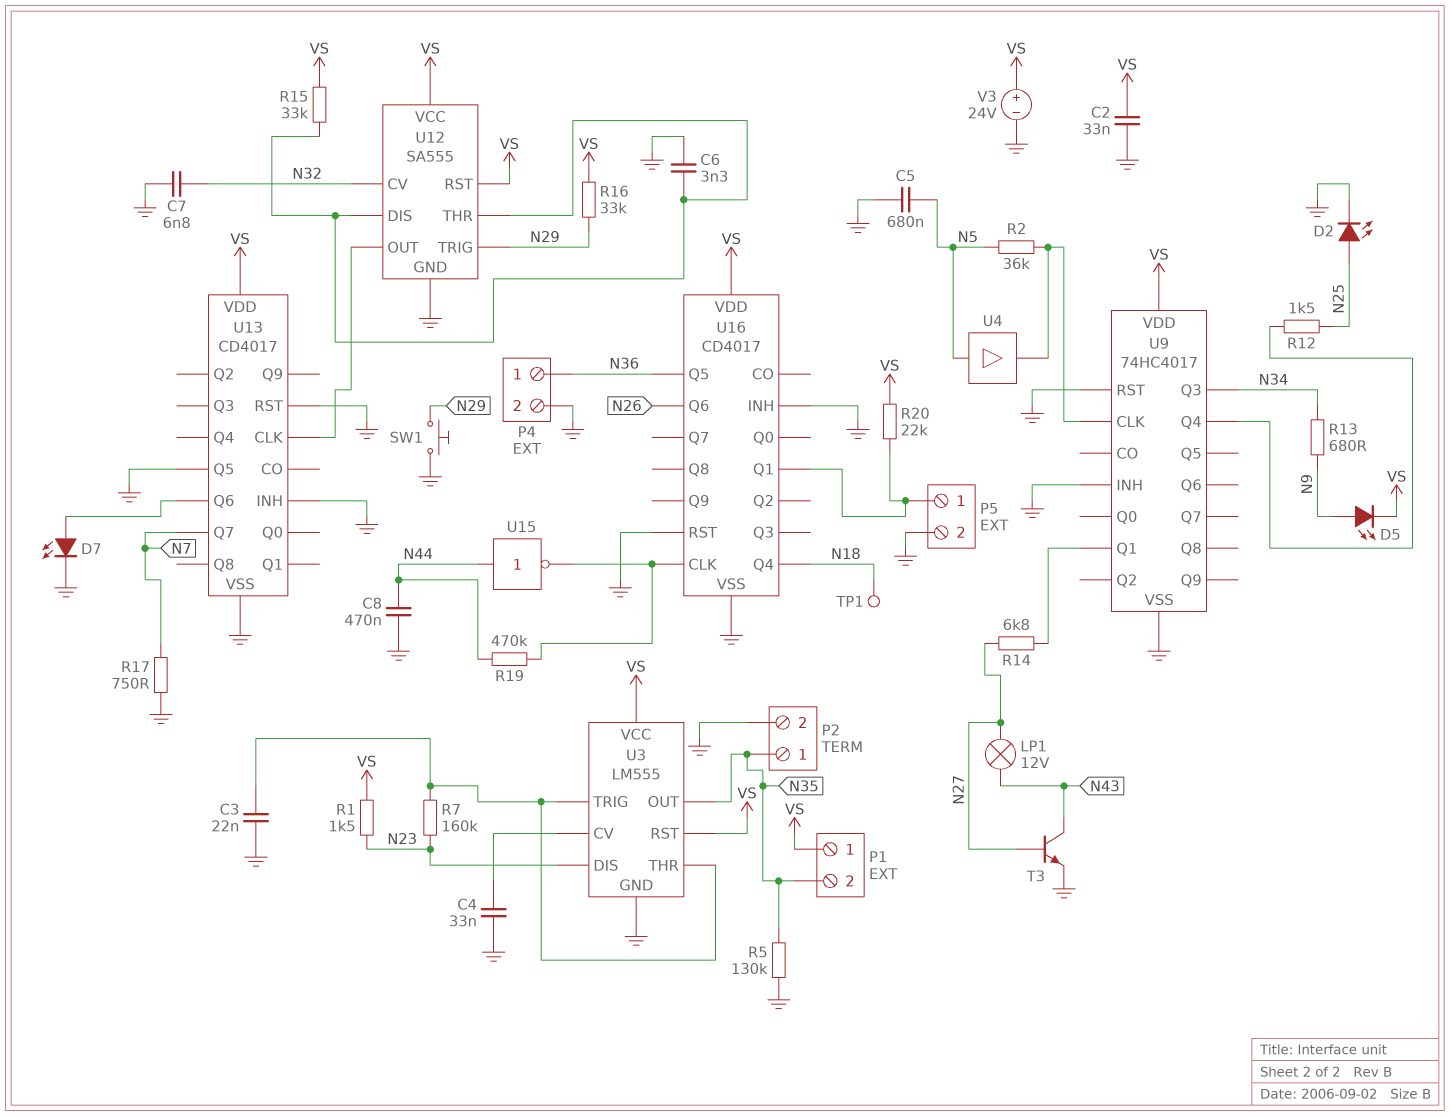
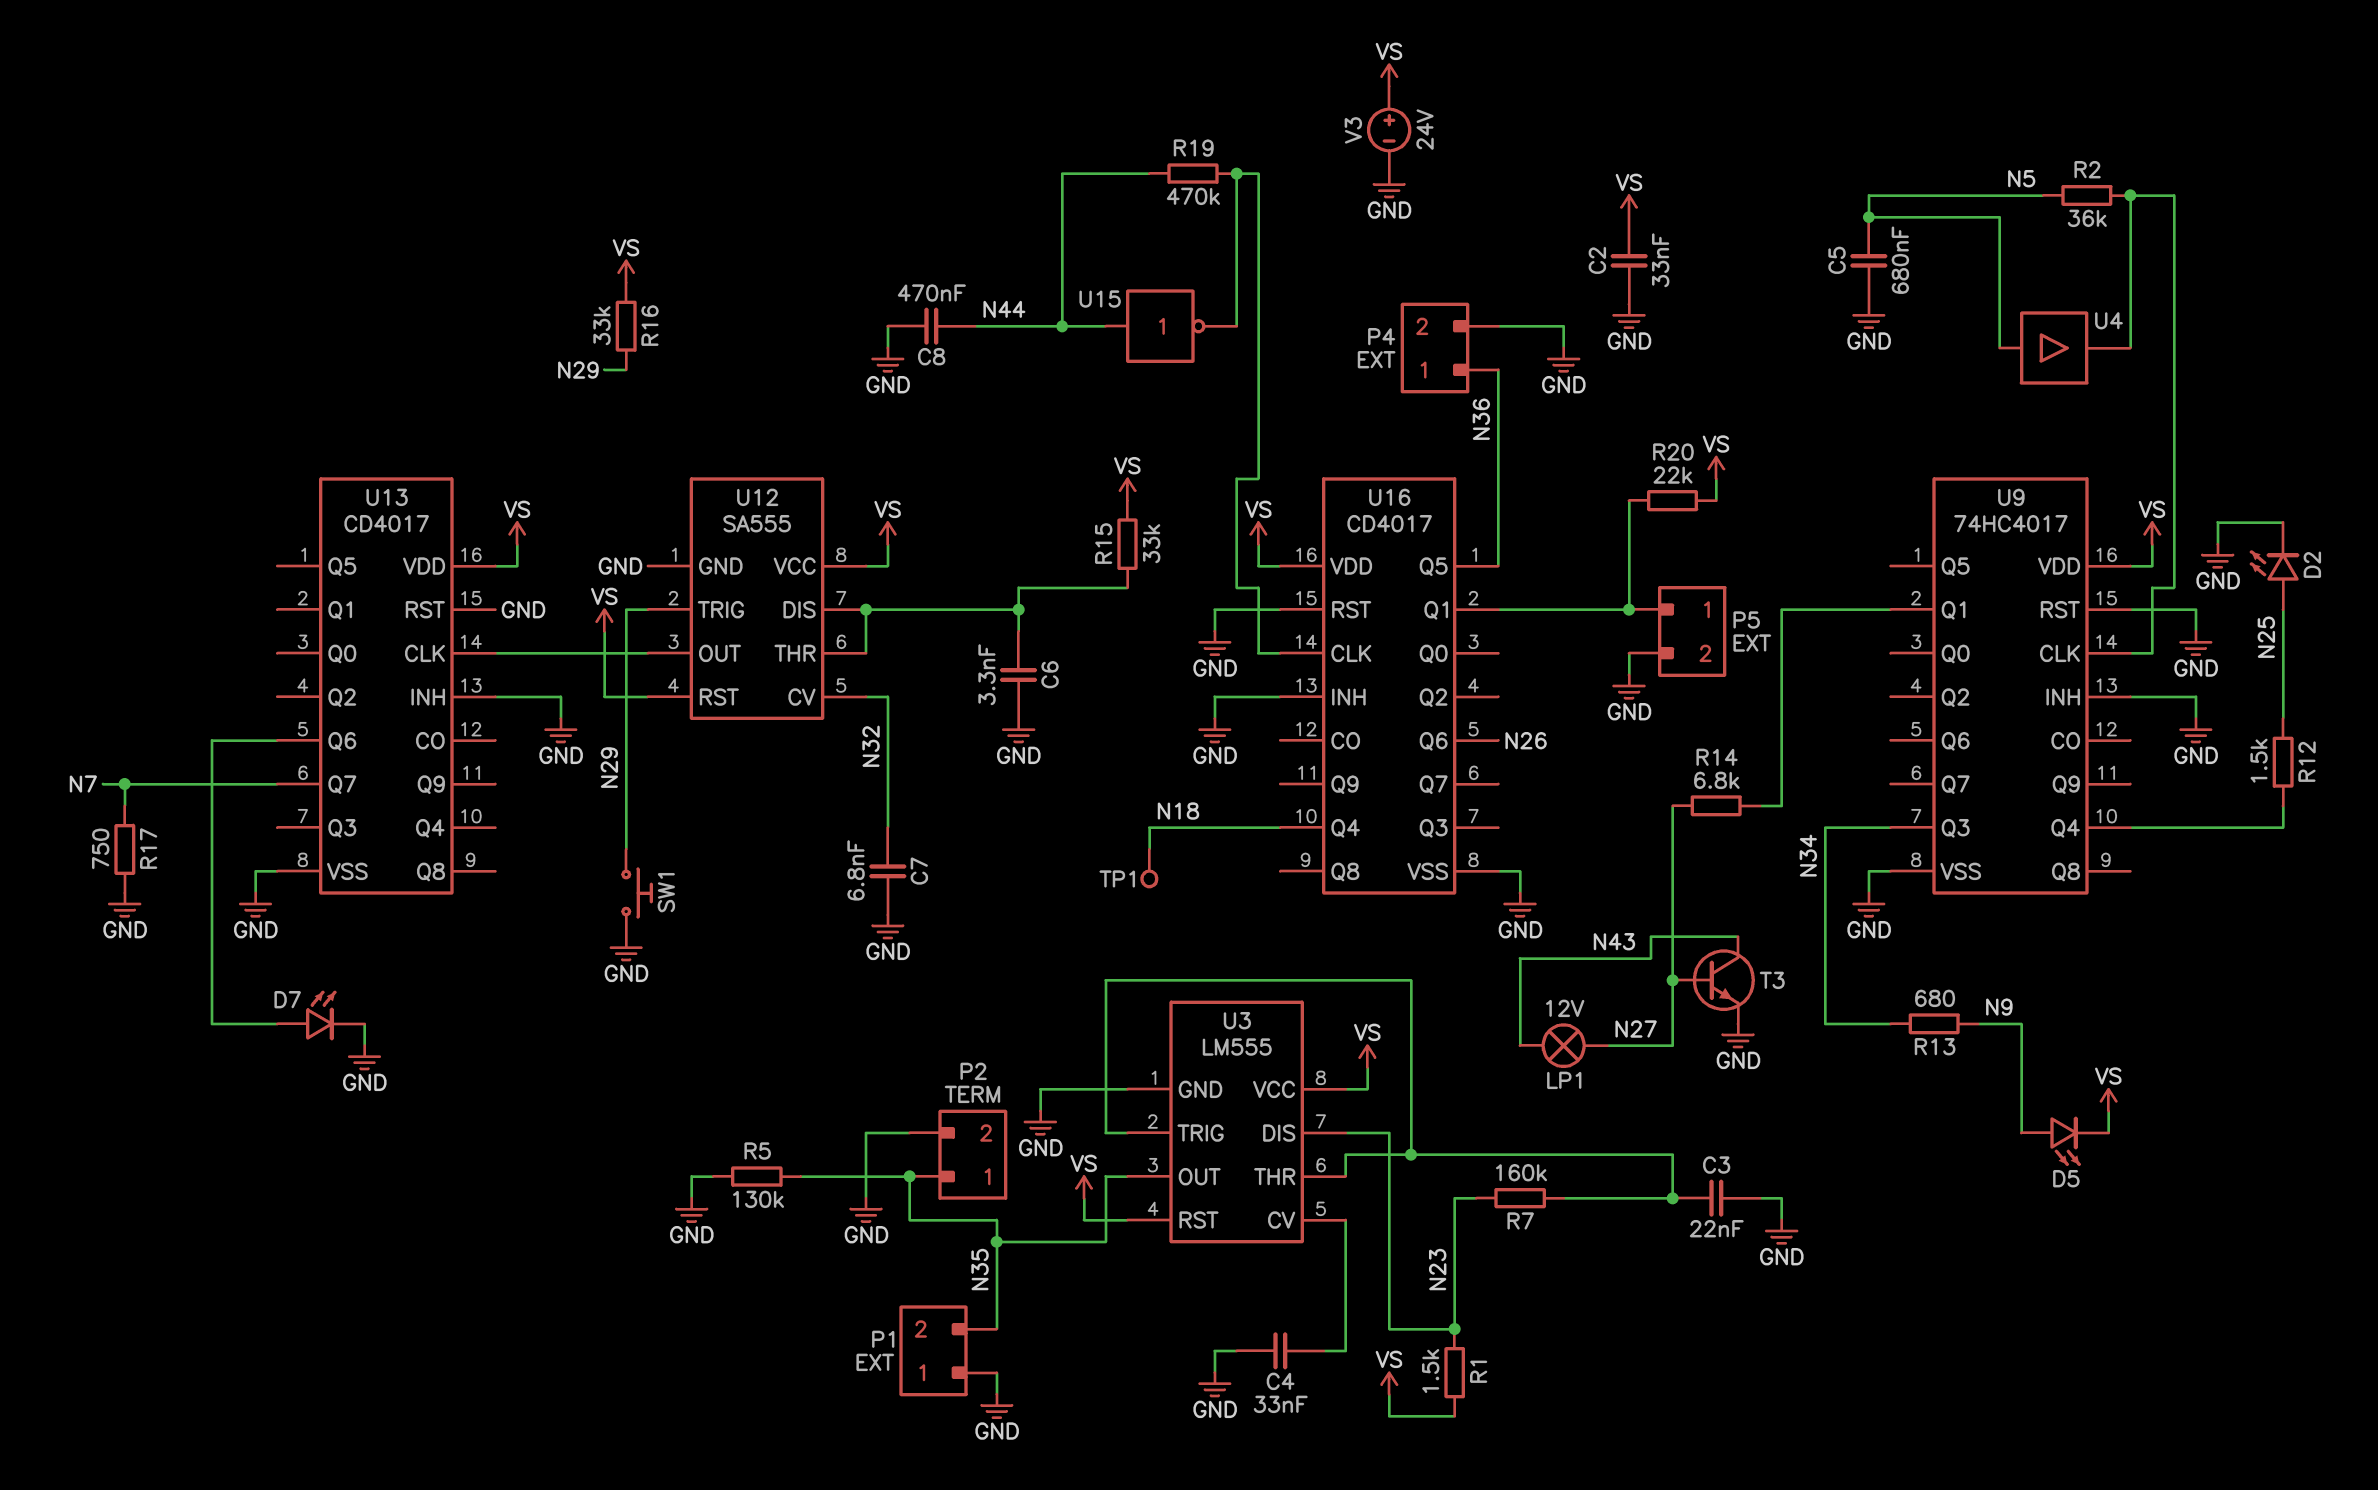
P1 pin 1: VS -> GND
U13 pin Q5: GND -> none

